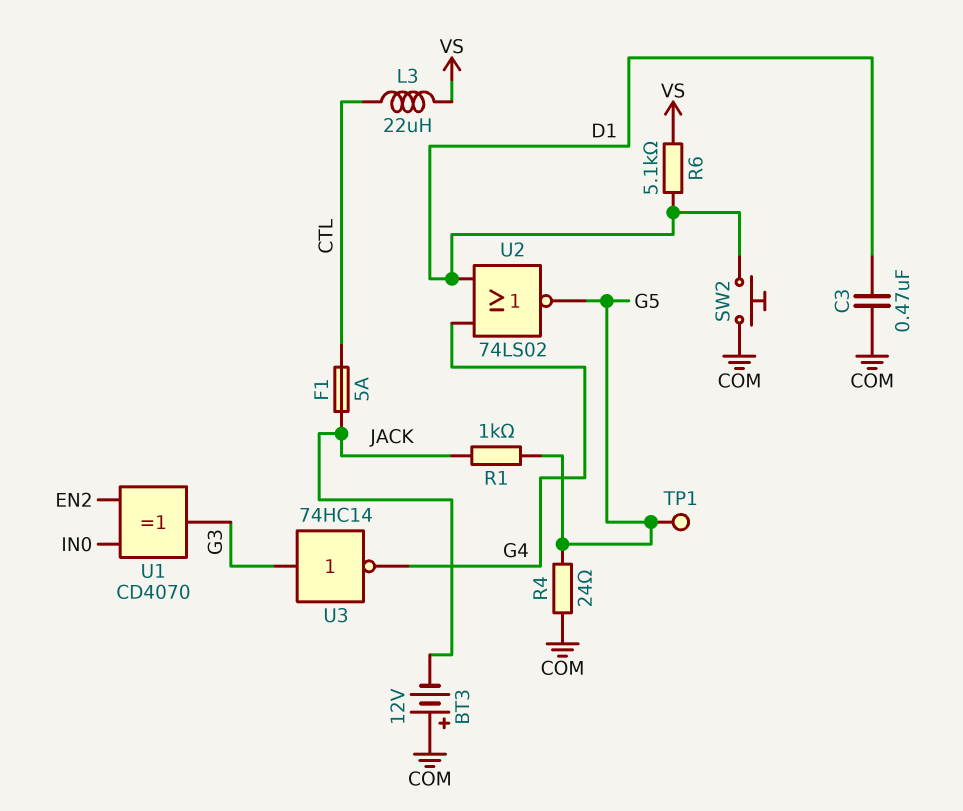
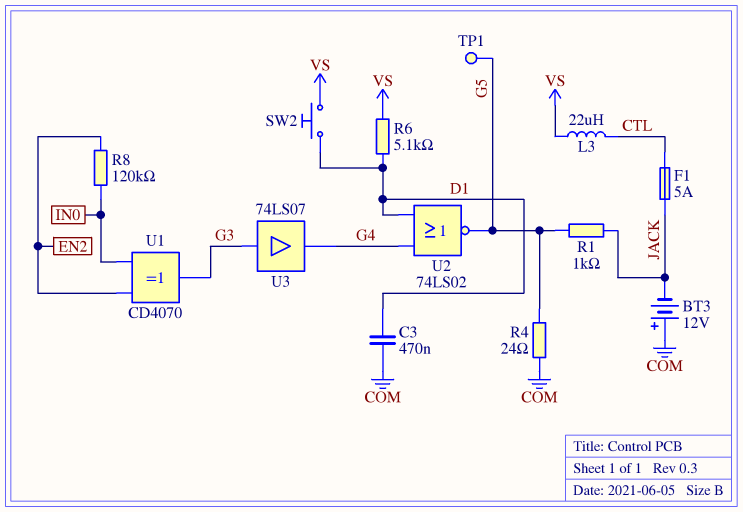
R8: none -> 120k (EN2, IN0)
SW2: button (COM, D1) -> button (D1, VS)
U3: NOT 74HC14 (in G3, out G4) -> buffer 74LS07 (in G3, out G4)

